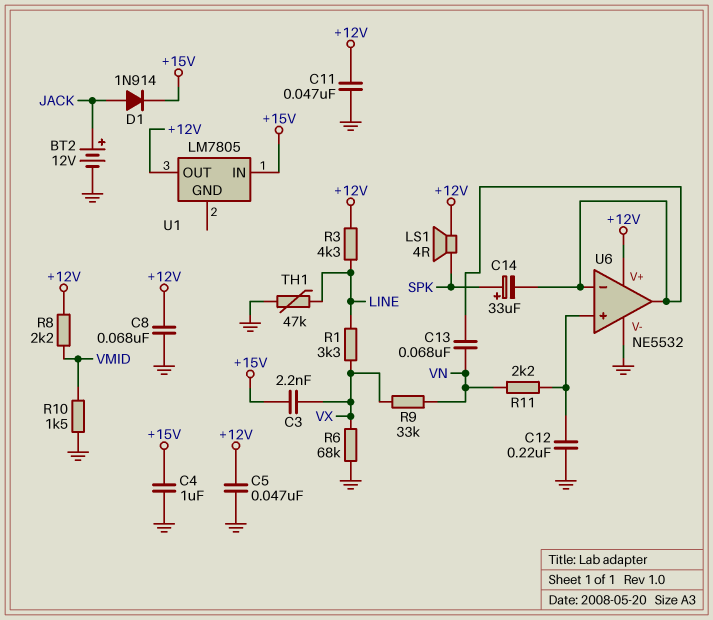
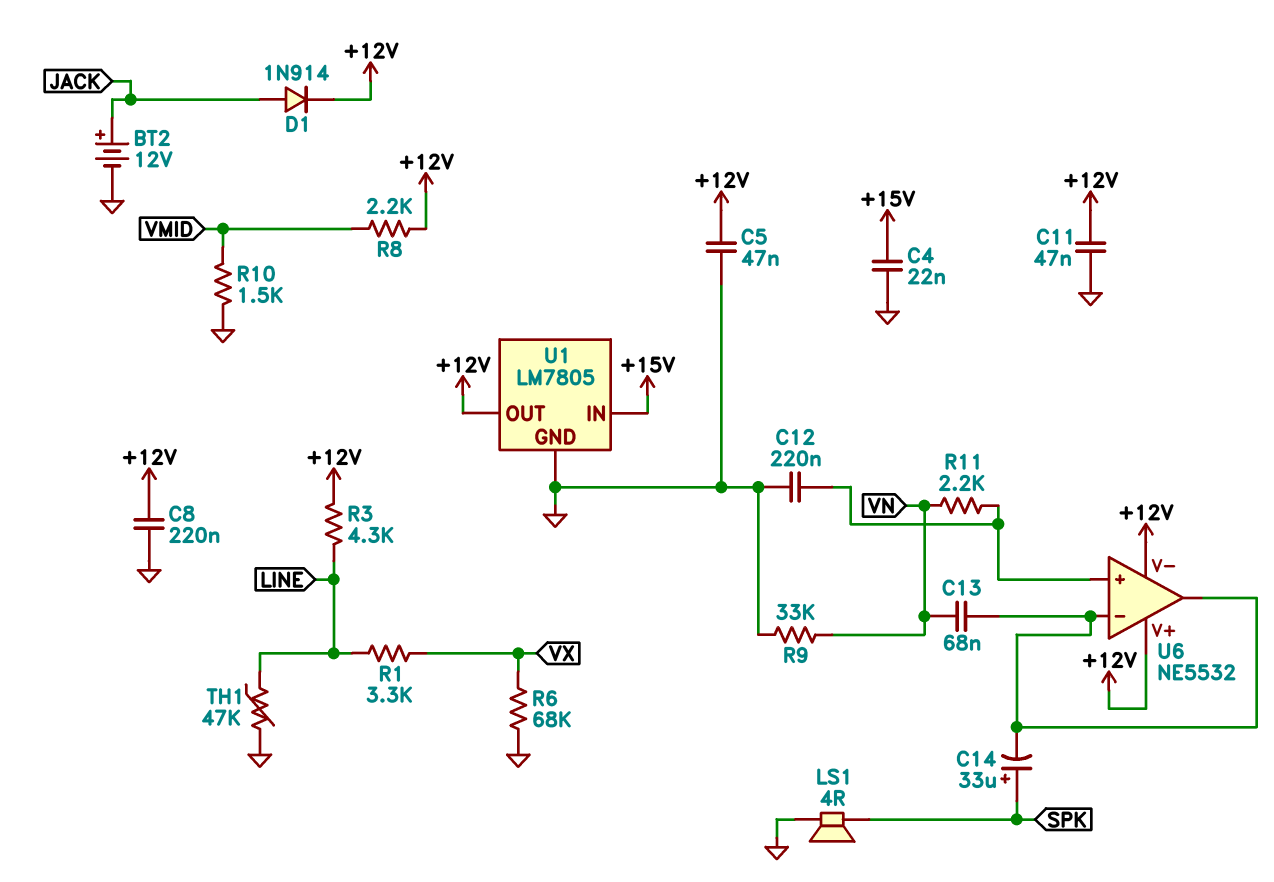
C3: 2.2nF (+15V, VX) -> none
C4: 1uF (+15V, GND) -> 22nF (+15V, GND)
C8: 68nF (+12V, GND) -> 220nF (+12V, GND)
D1: diode 1N914 (A JACK, K +15V) -> diode 1N914 (A JACK, K +12V)
LS1: speaker 4R (+12V, SPK) -> speaker 4R (GND, SPK)
R9: 33k (VN, VX) -> 33k (GND, VN)
U1 pin GND: none -> GND
U6 pin V-: GND -> +12V

